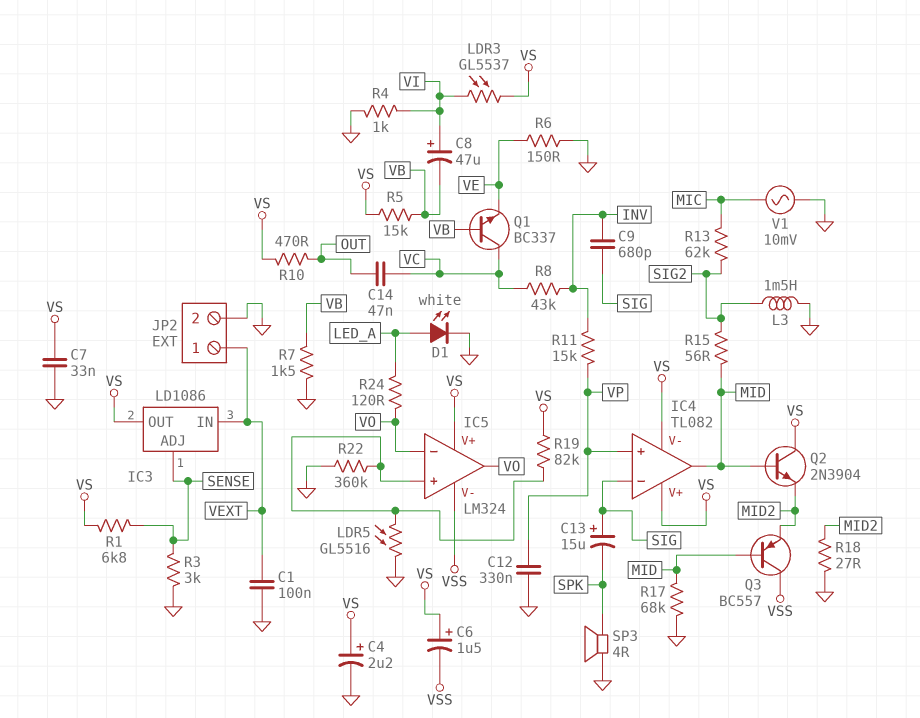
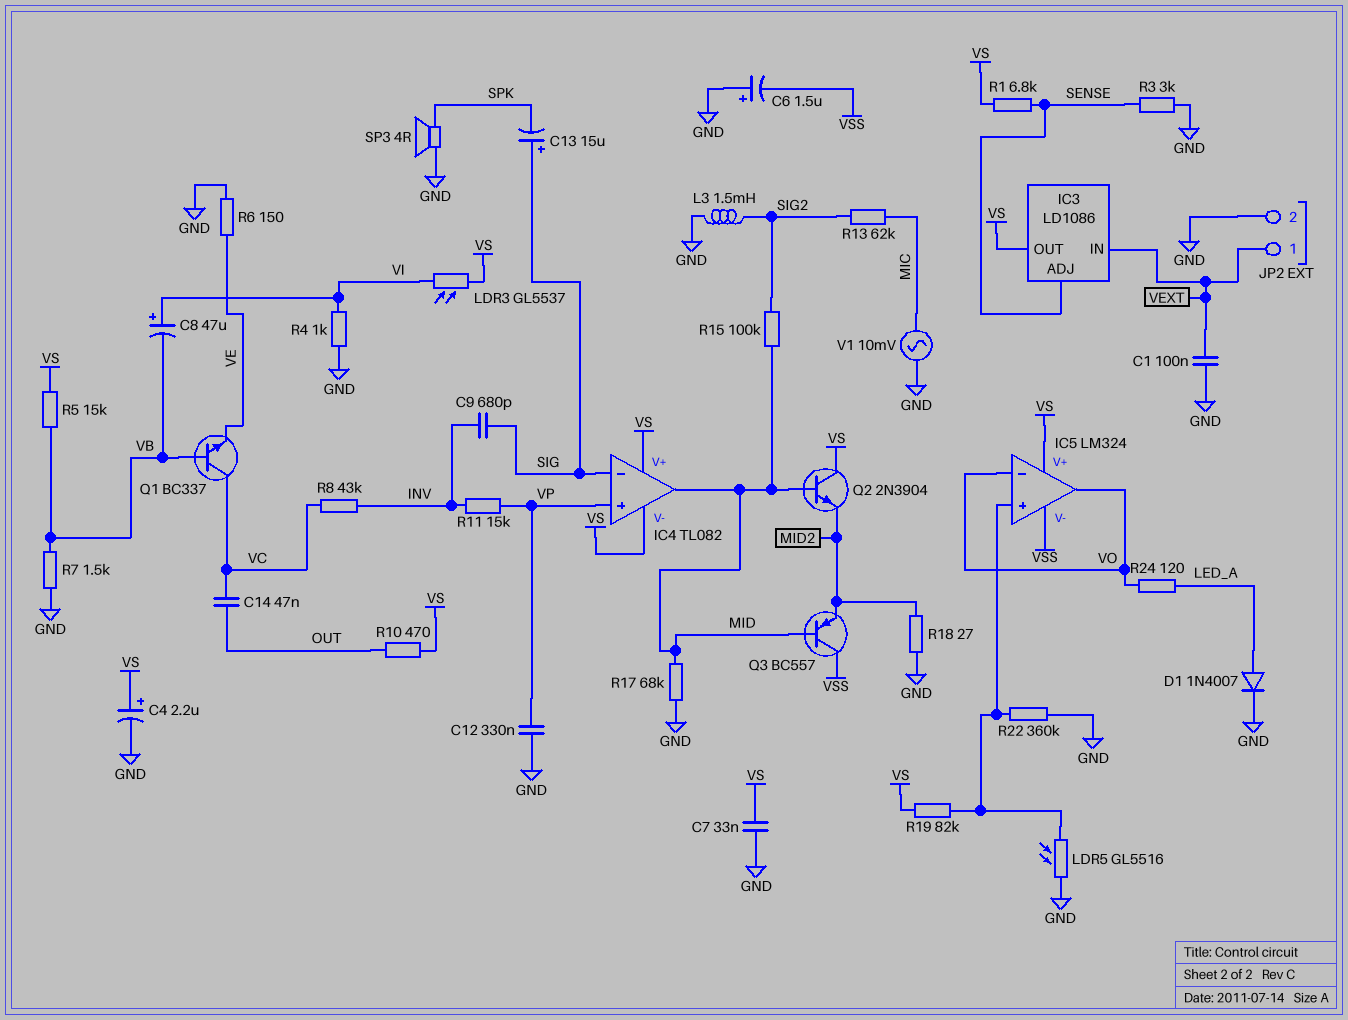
C6: 1.5uF (plus VS, minus VSS) -> 1.5uF (plus GND, minus VSS)
D1: LED white (A LED_A, K GND) -> diode 1N4007 (A LED_A, K GND)
R15: 56 (MID, SIG2) -> 100k (MID, SIG2)

